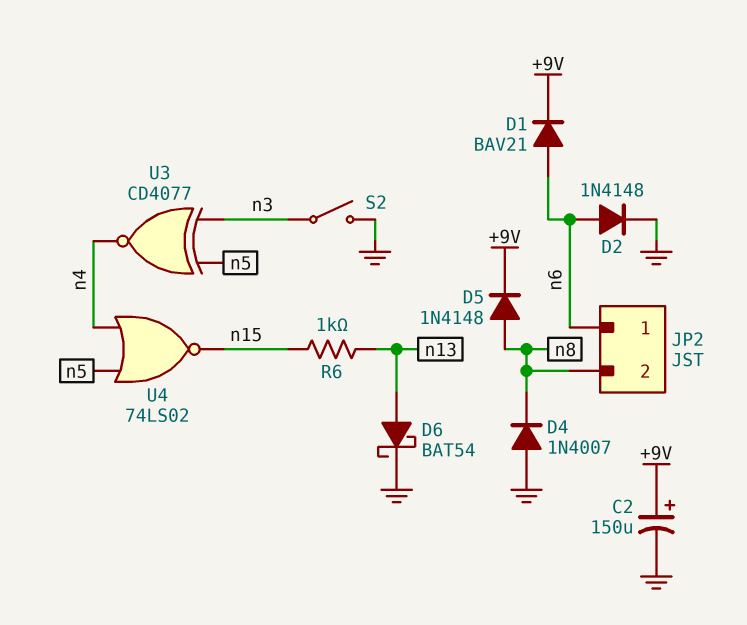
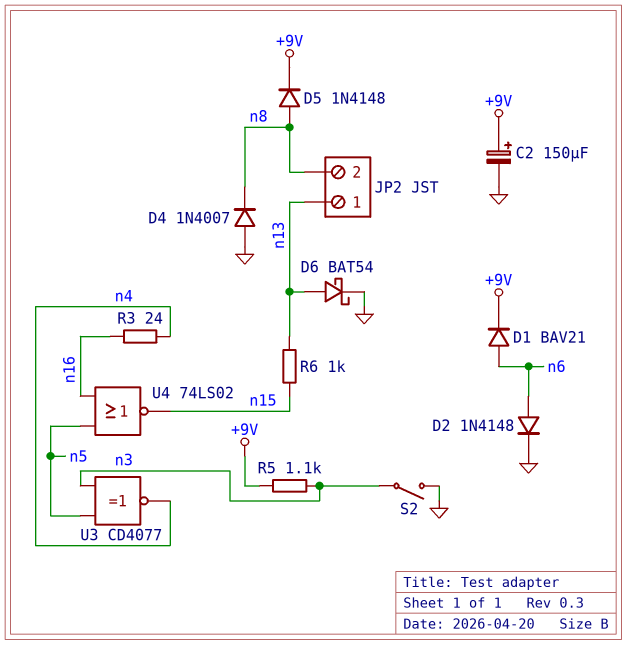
JP2 pin 1: n6 -> n13
R3: none -> 24 (n4, n16)
R5: none -> 1.1k (+9V, n3)
U4: NOR 74LS02 (in n4, in n5, out n15) -> NOR 74LS02 (in n5, in n16, out n15)

